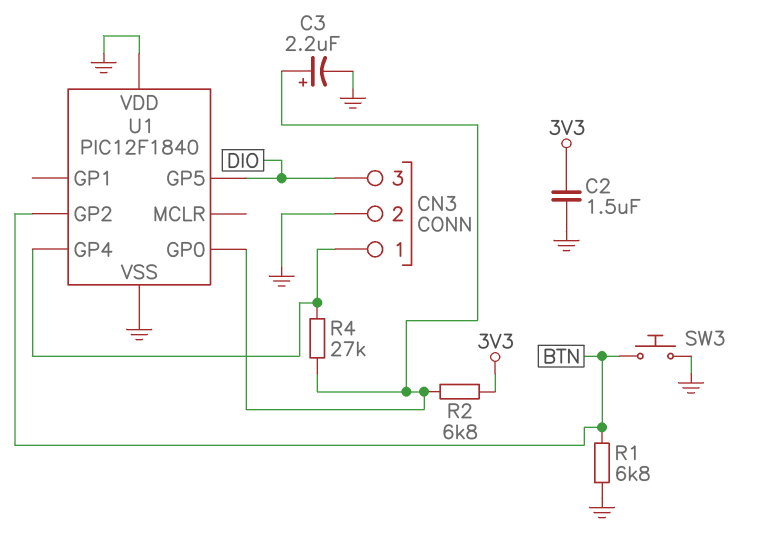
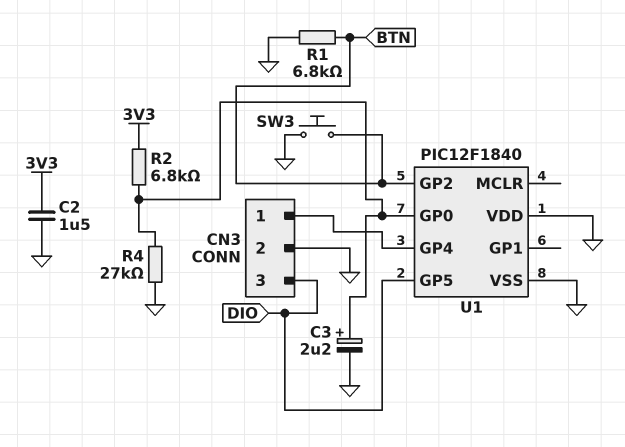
R4: 27k (CN3/1, U1/GP0) -> 27k (GND, U1/GP0)

